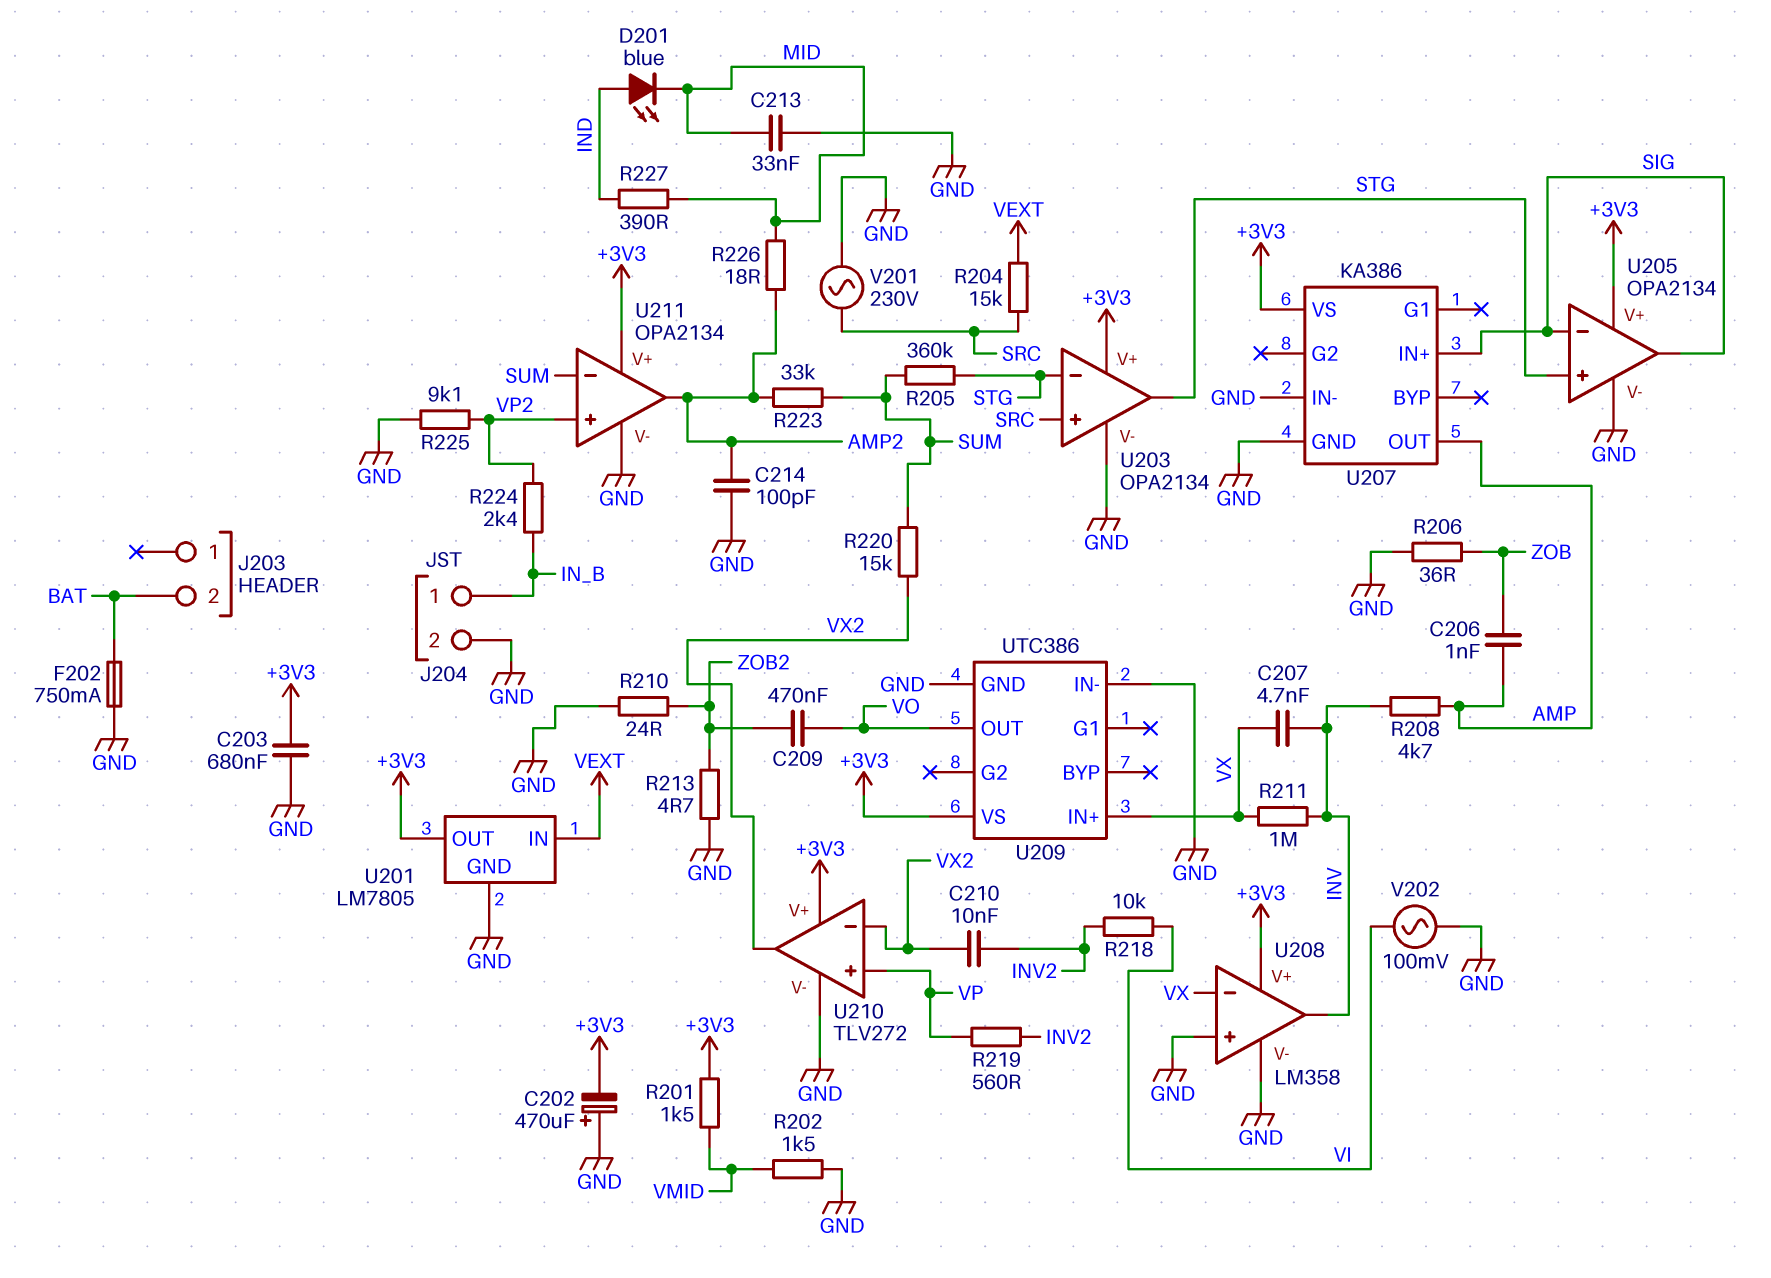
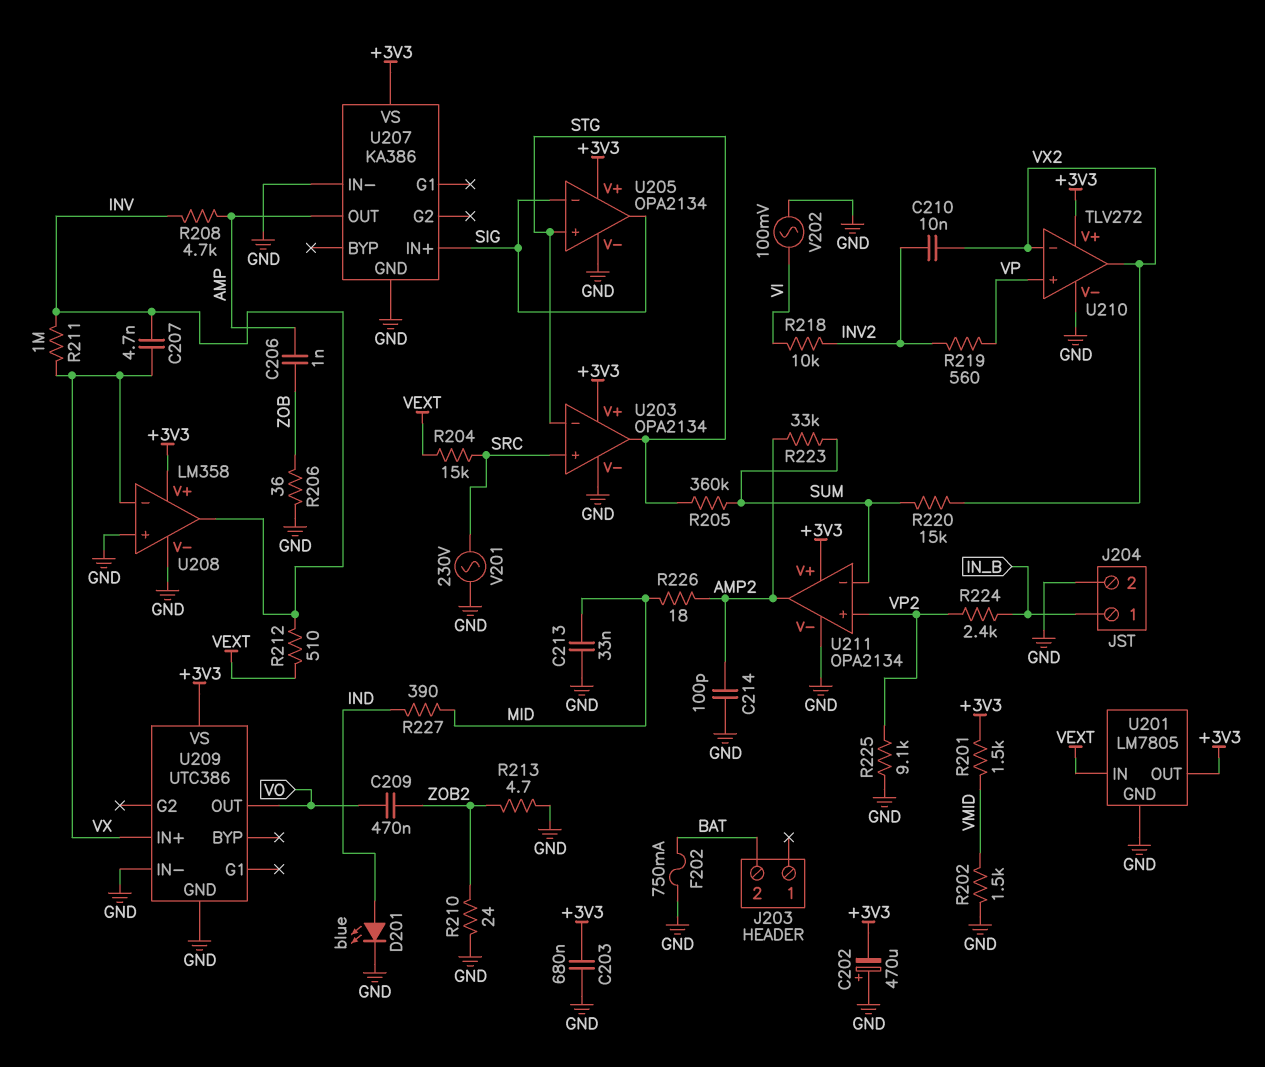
D201: LED blue (A IND, K MID) -> LED blue (A IND, K GND)
R212: none -> 510 (INV, VEXT)

